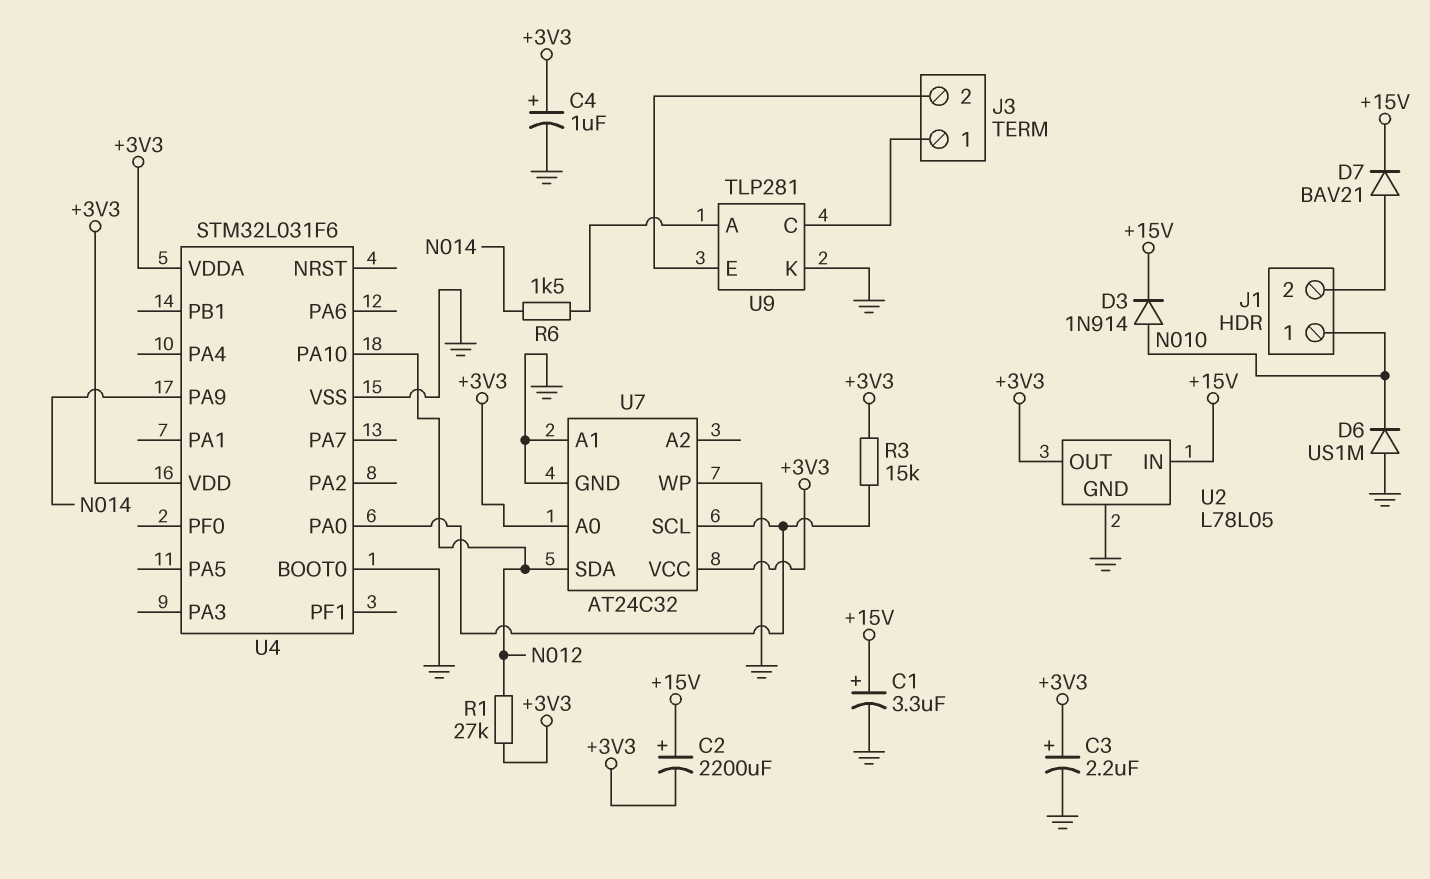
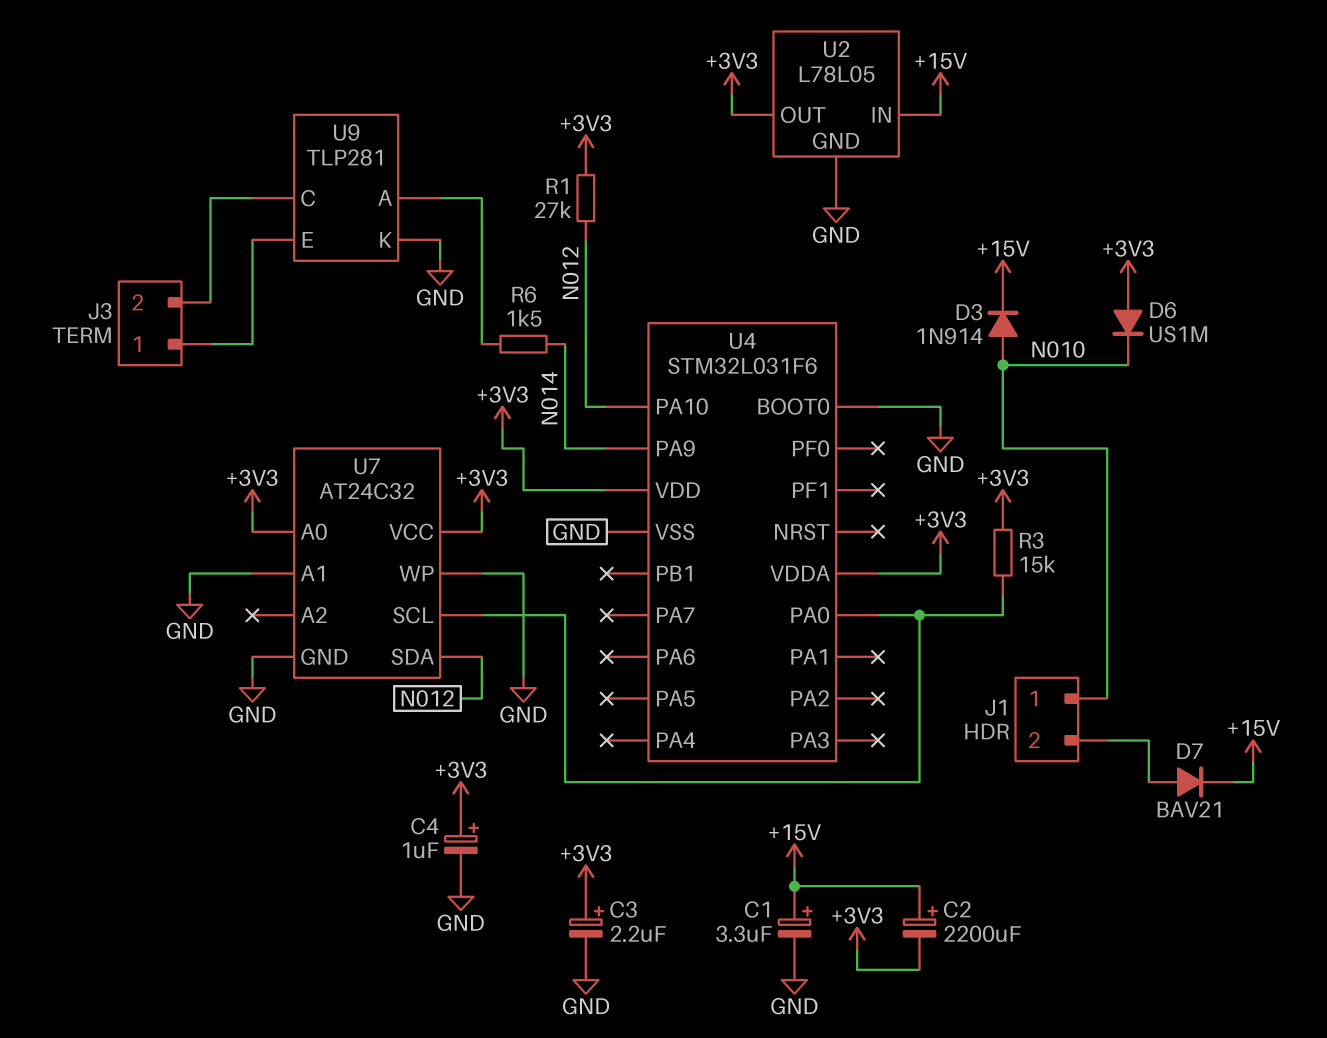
D6: diode US1M (A GND, K N010) -> diode US1M (A +3V3, K N010)
U9 pin C: J3/1 -> J3/2
U9 pin E: J3/2 -> J3/1

